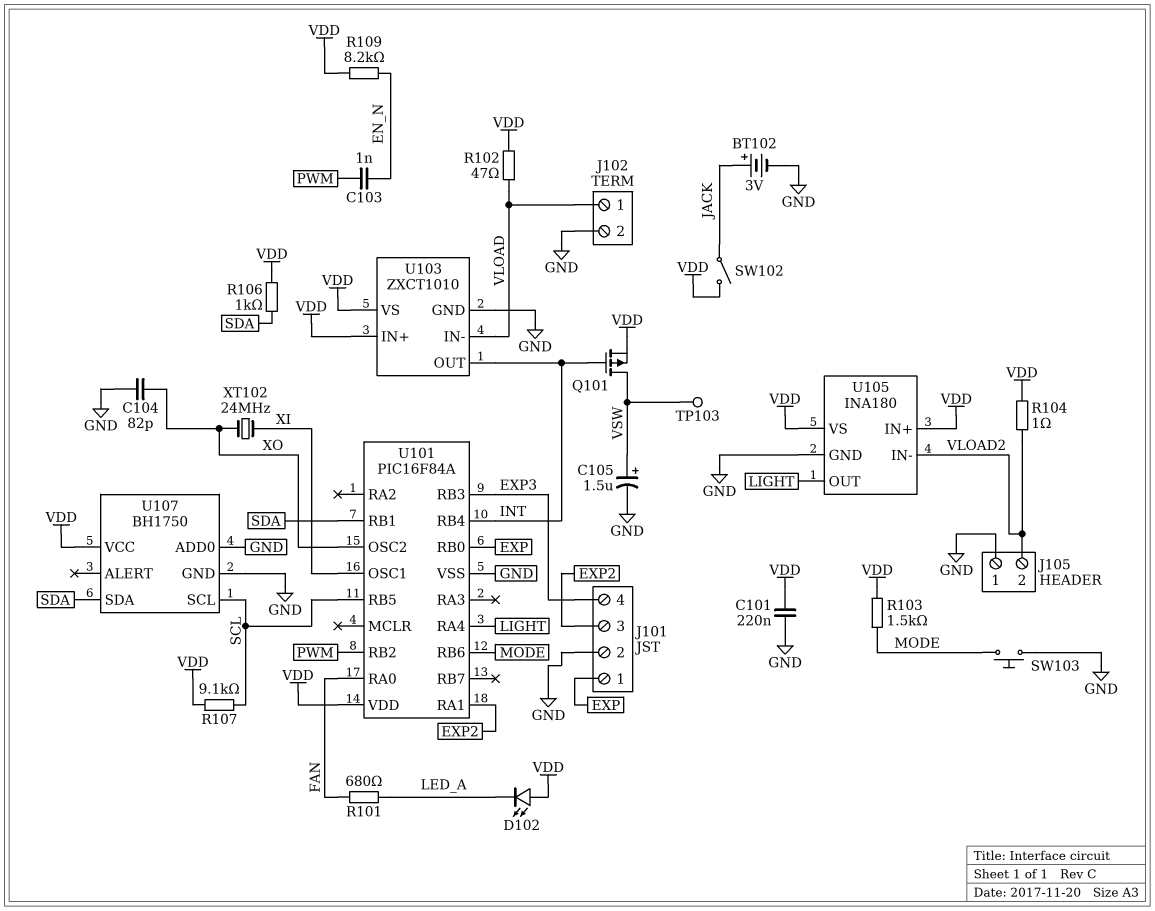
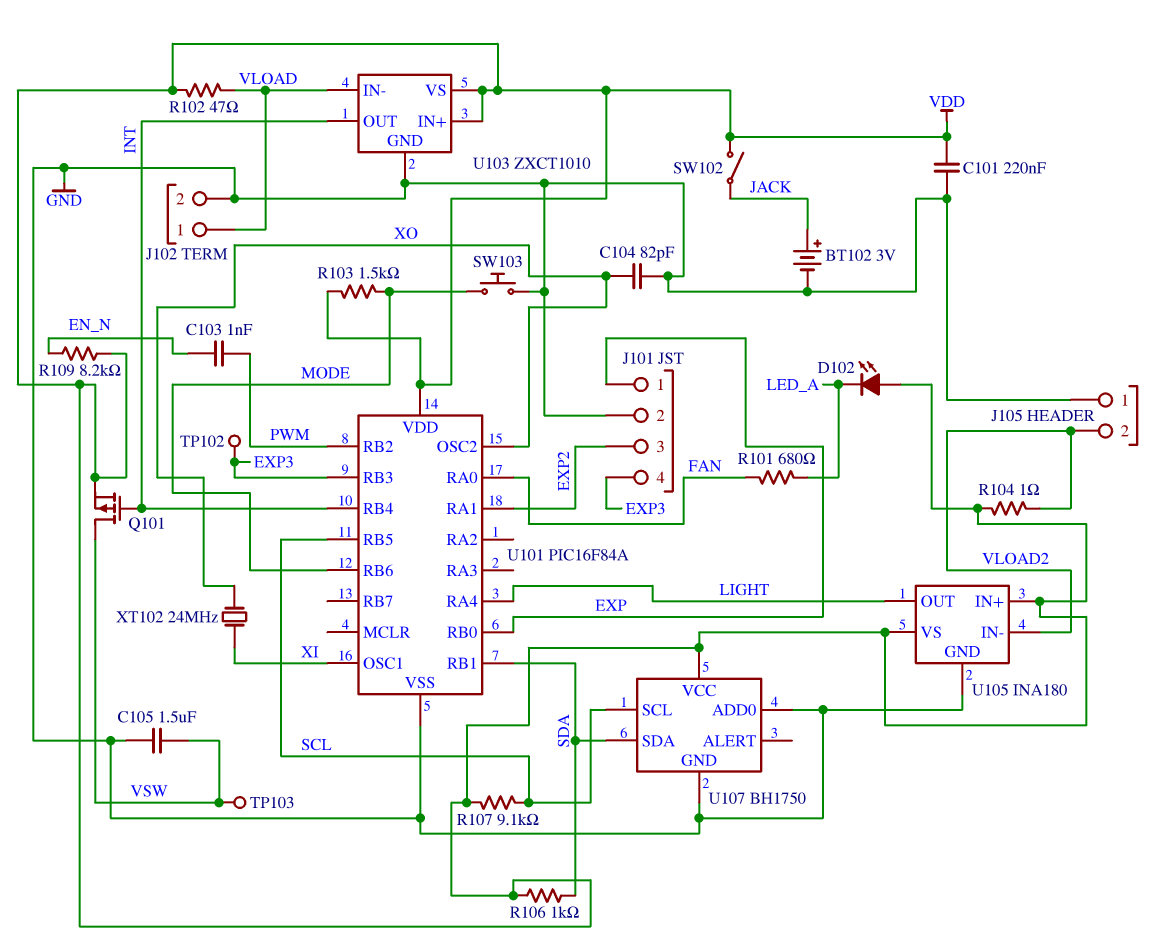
C105: 1.5uF (plus VSW, minus GND) -> 1.5uF (GND, VSW)
TP102: none -> test point (EXP3)

